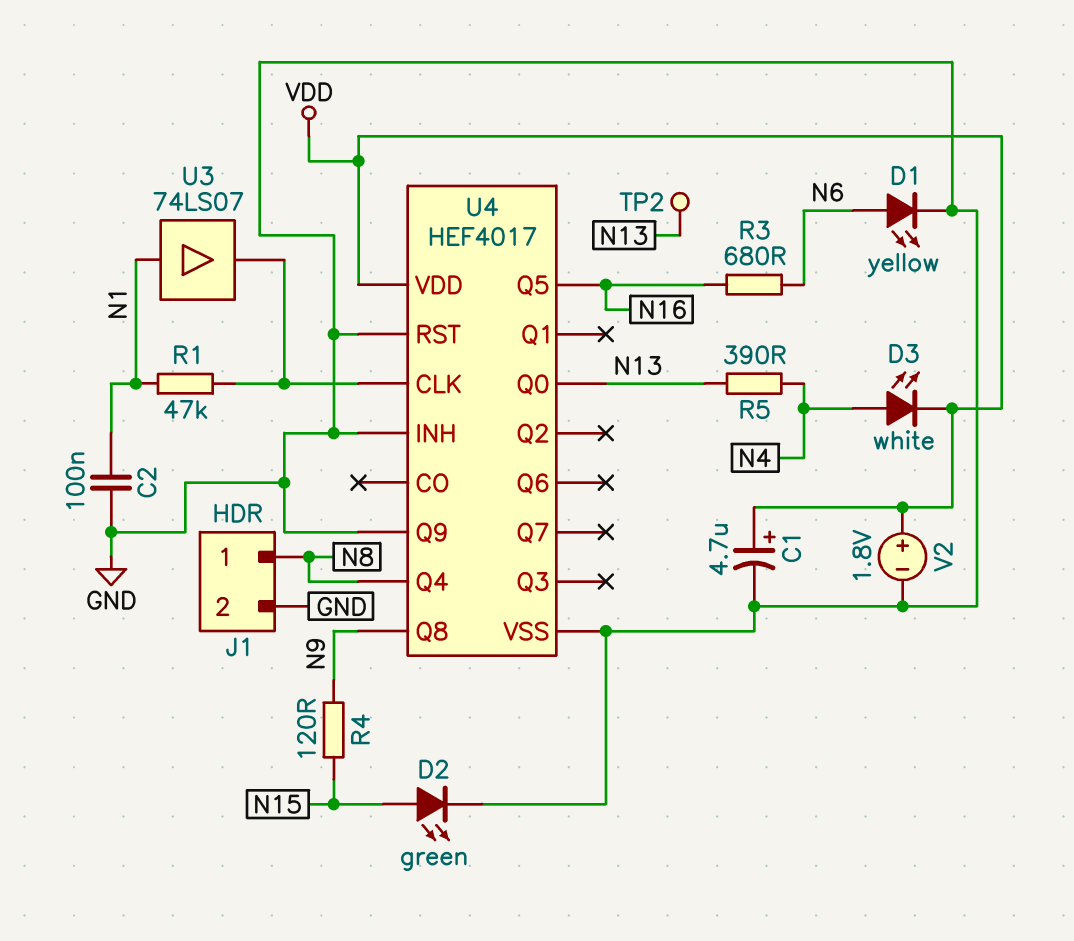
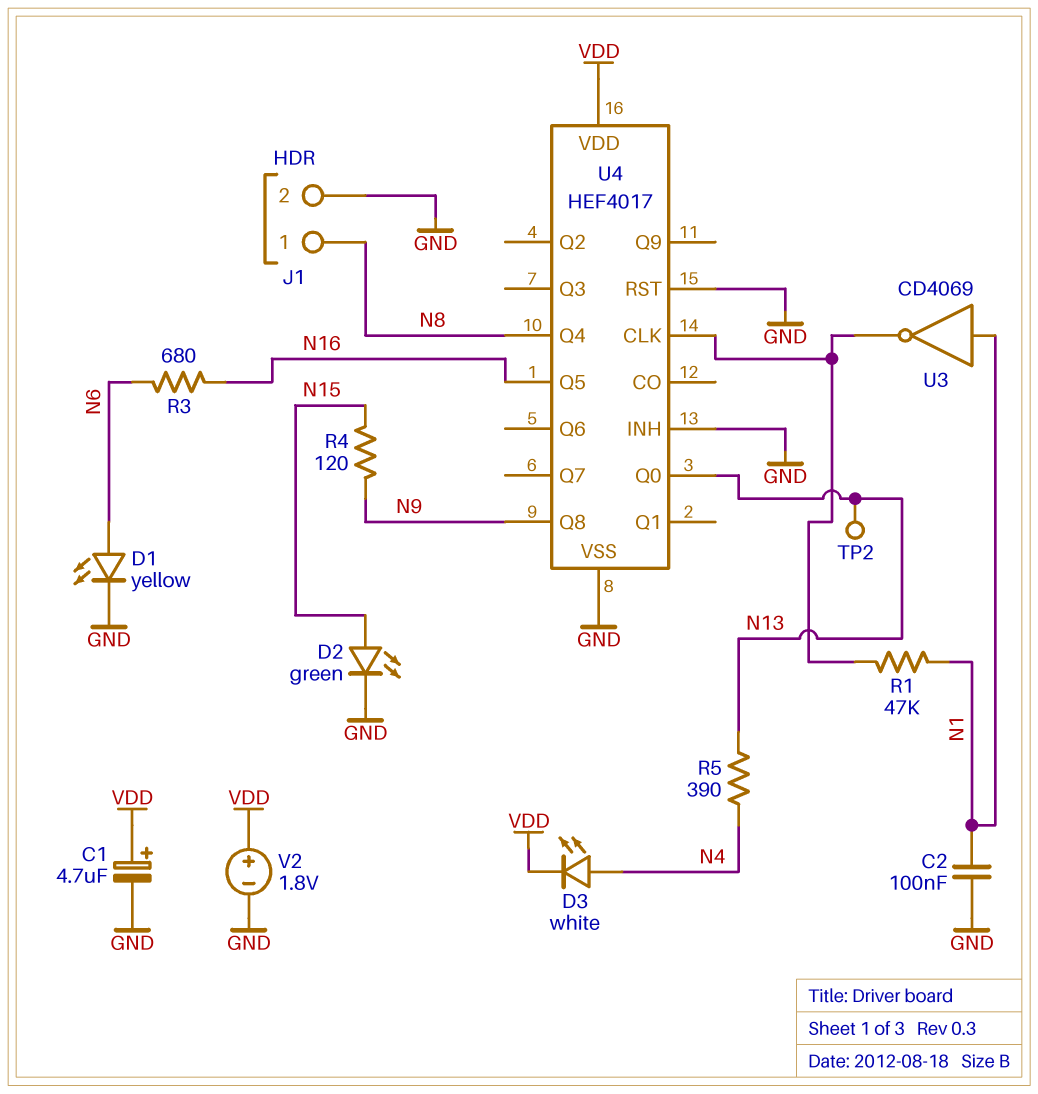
U3: buffer 74LS07 (in N1, out U4/CLK) -> NOT CD4069 (in N1, out U4/CLK)
U4 pin Q9: GND -> none

